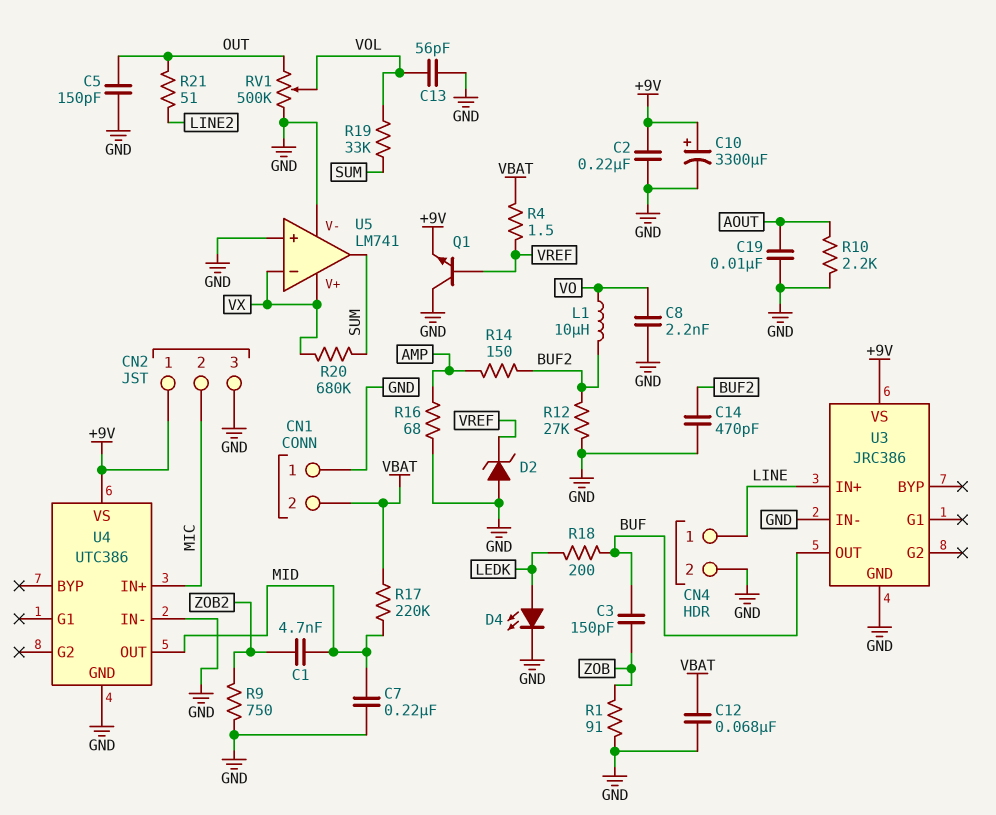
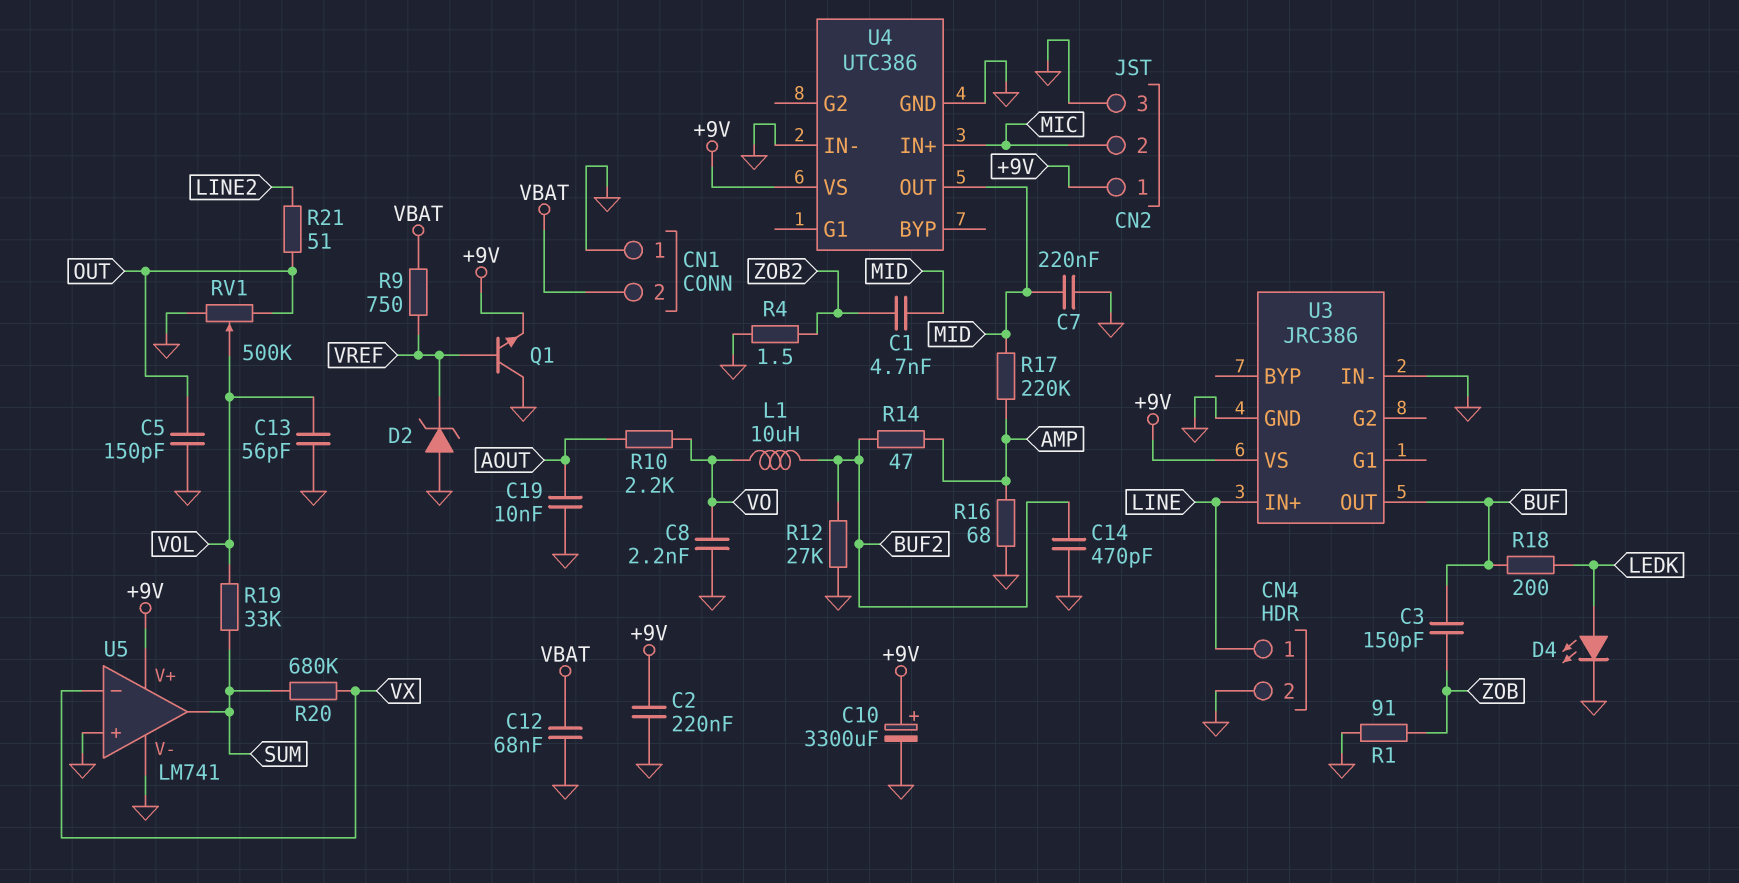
R4: 1.5 (VBAT, VREF) -> 1.5 (GND, ZOB2)
R9: 750 (GND, ZOB2) -> 750 (VBAT, VREF)
R10: 2.2k (AOUT, GND) -> 2.2k (AOUT, VO)
R14: 150 (AMP, BUF2) -> 47 (AMP, BUF2)
R17: 220k (MID, VBAT) -> 220k (AMP, MID)
U5 pin V+: VX -> +9V

